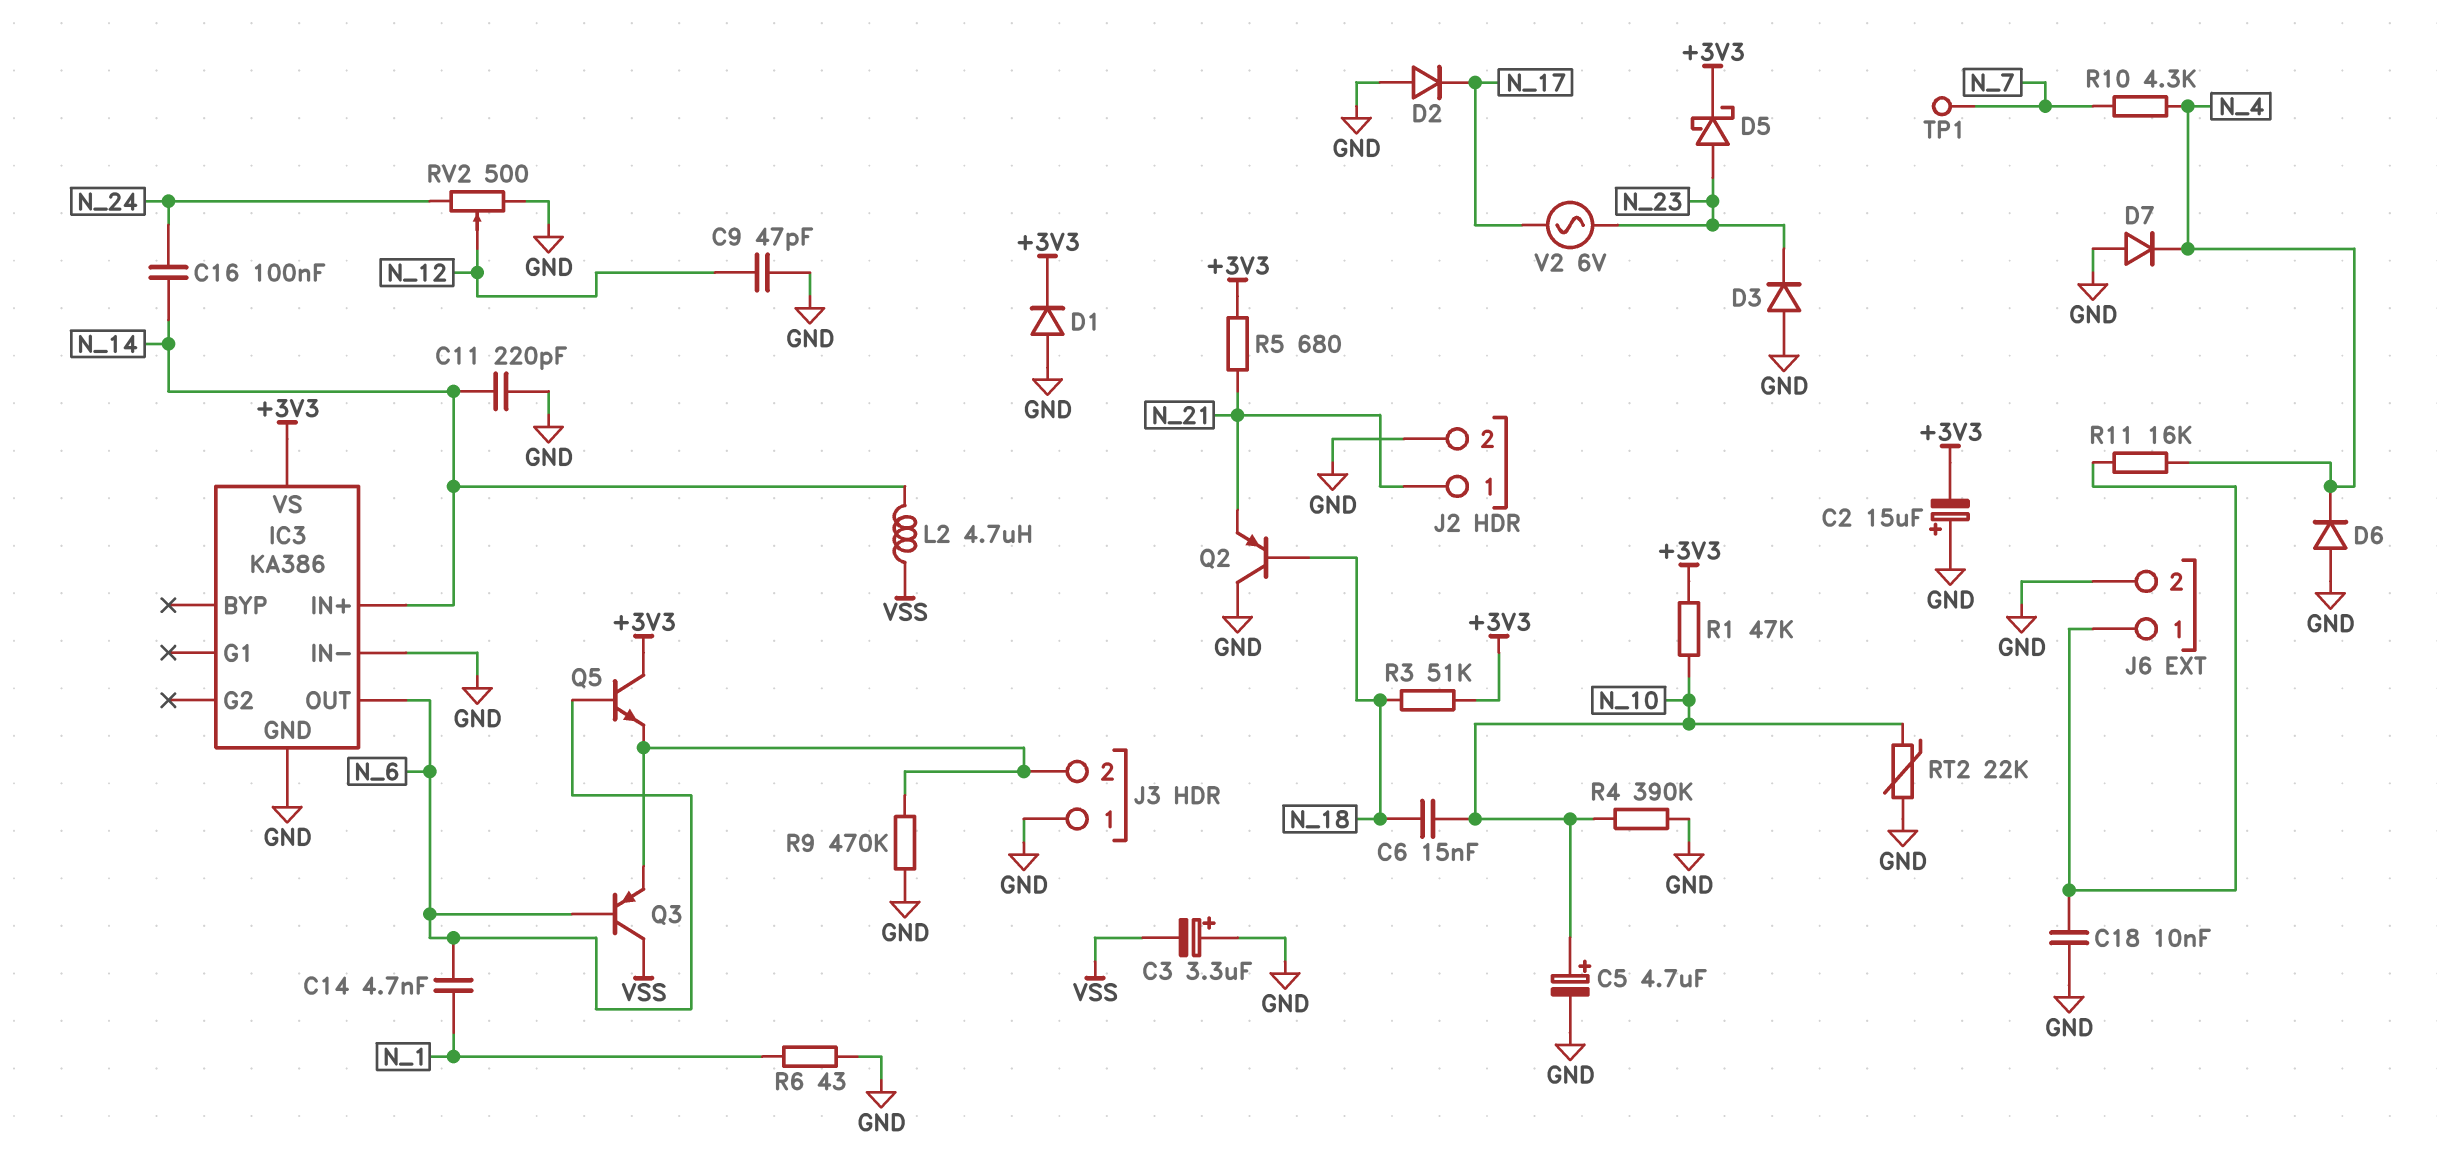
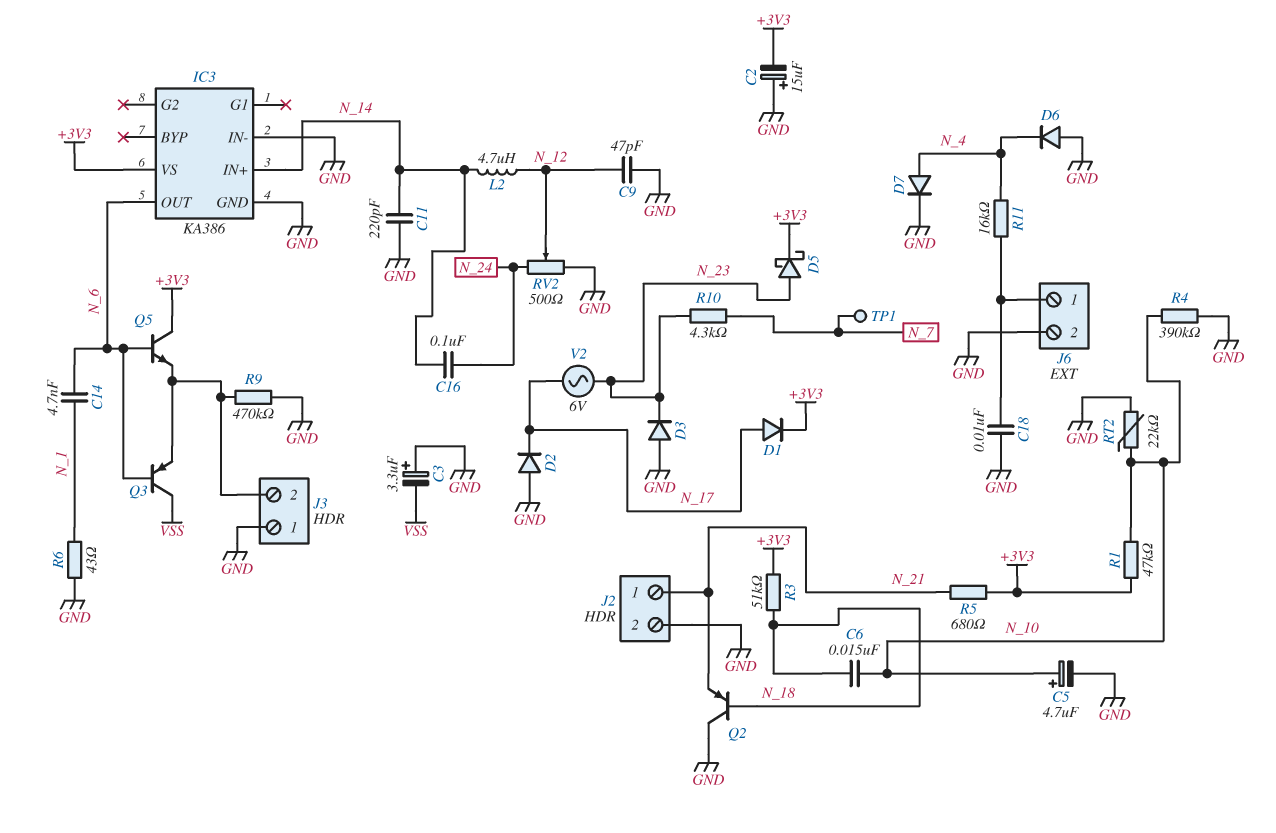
D1: diode (A GND, K +3V3) -> diode (A N_17, K +3V3)
D7: diode (A GND, K N_4) -> diode (A N_4, K GND)
L2: 4.7uH (N_14, VSS) -> 4.7uH (N_12, N_14)
R10: 4.3k (N_4, N_7) -> 4.3k (N_7, N_23)

